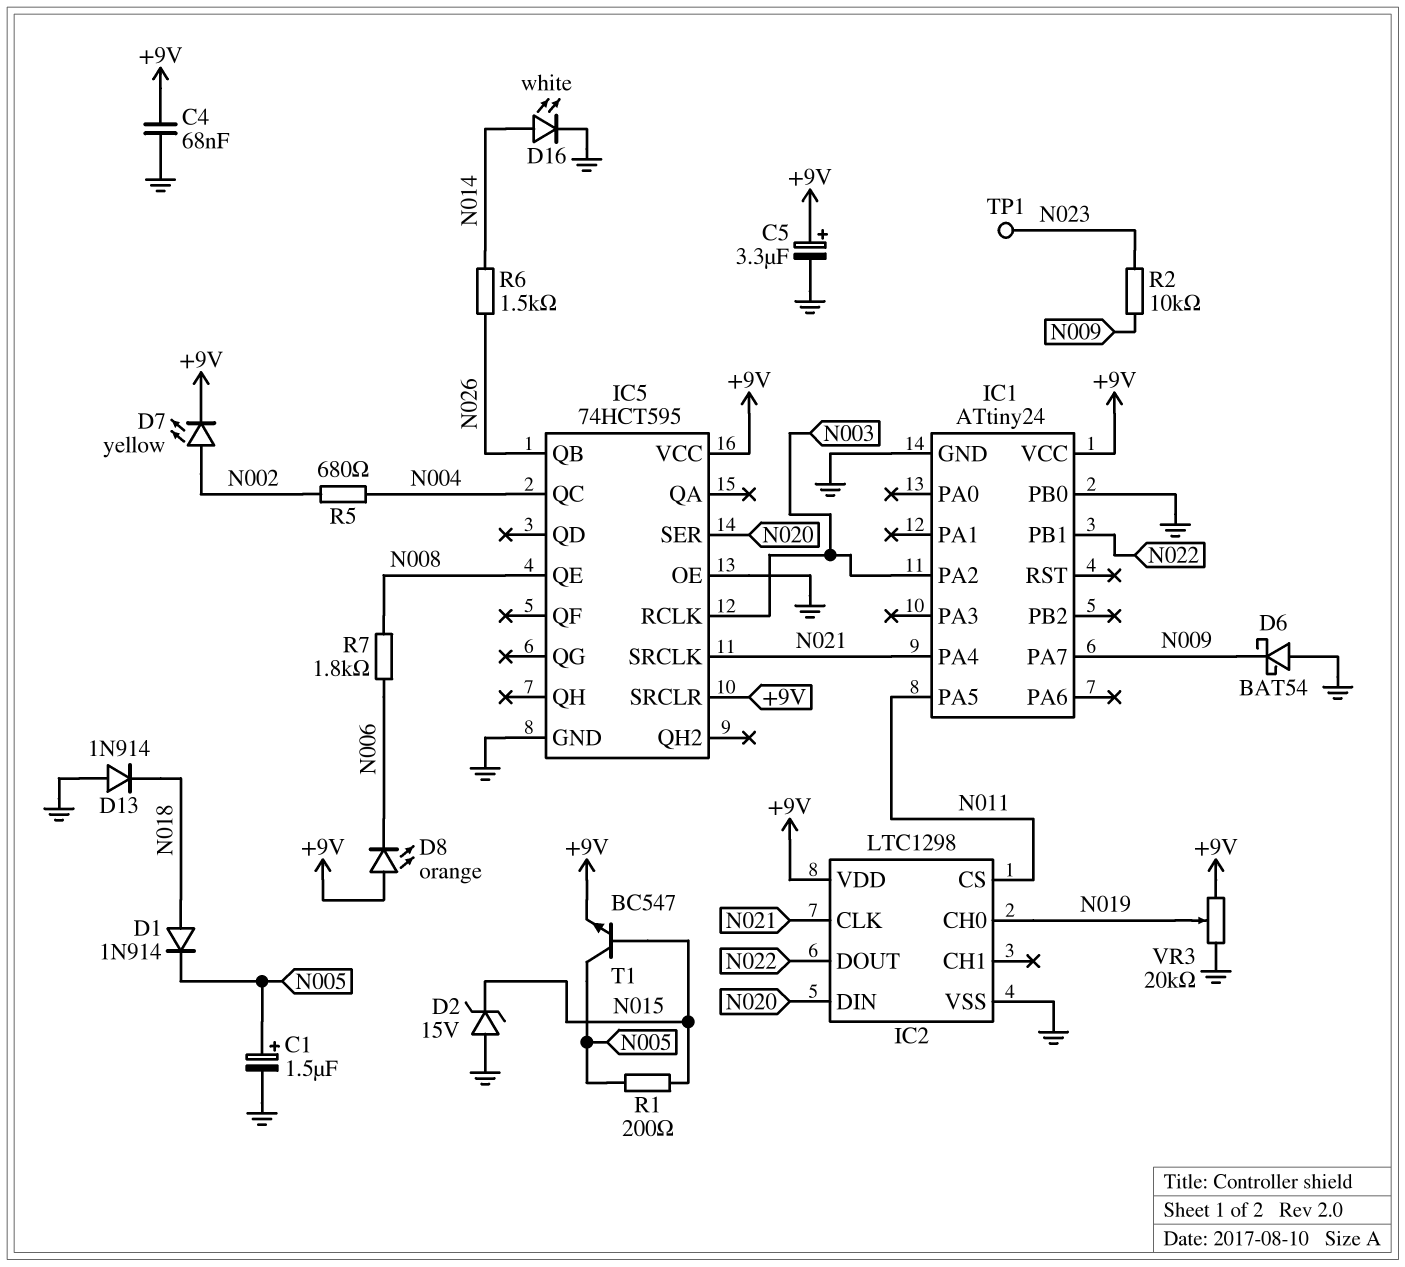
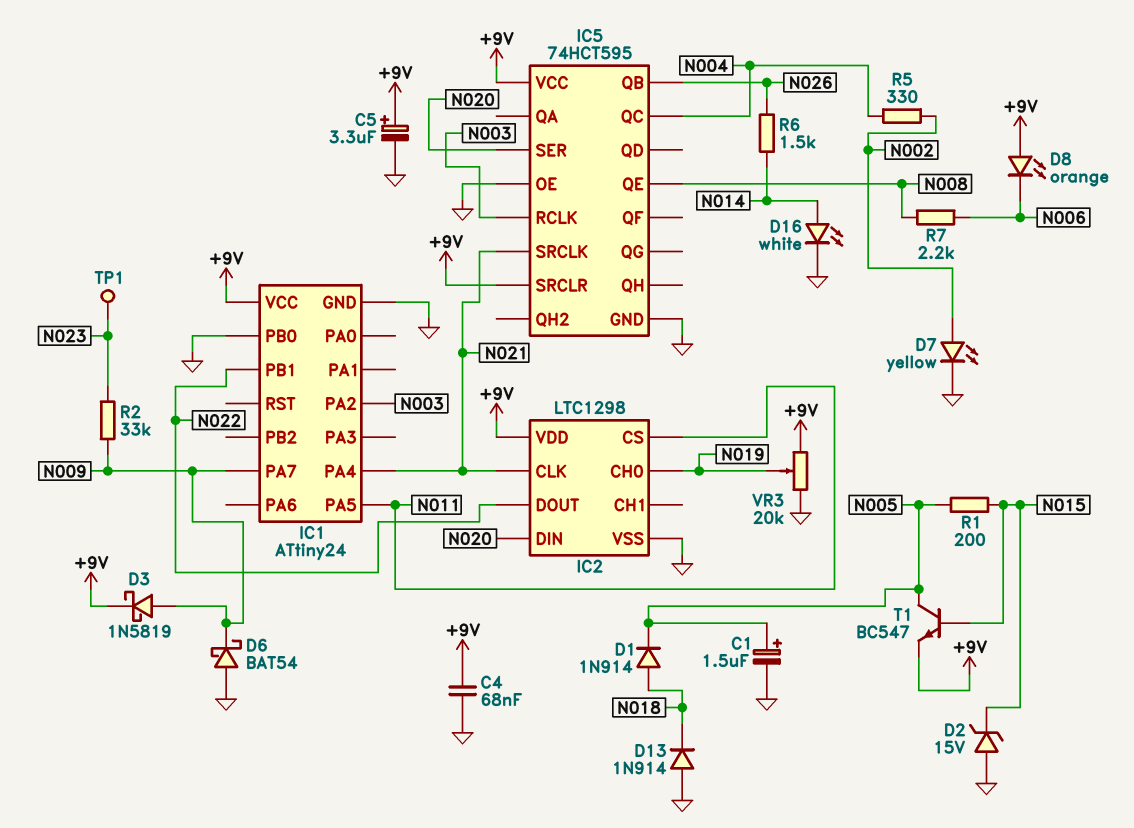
D3: none -> schottky 1N5819 (A N009, K +9V)
D7: LED yellow (A N002, K +9V) -> LED yellow (A N002, K GND)
R2: 10k (N009, N023) -> 33k (N009, N023)
R5: 680 (N002, N004) -> 330 (N002, N004)
R7: 1.8k (N006, N008) -> 2.2k (N006, N008)

